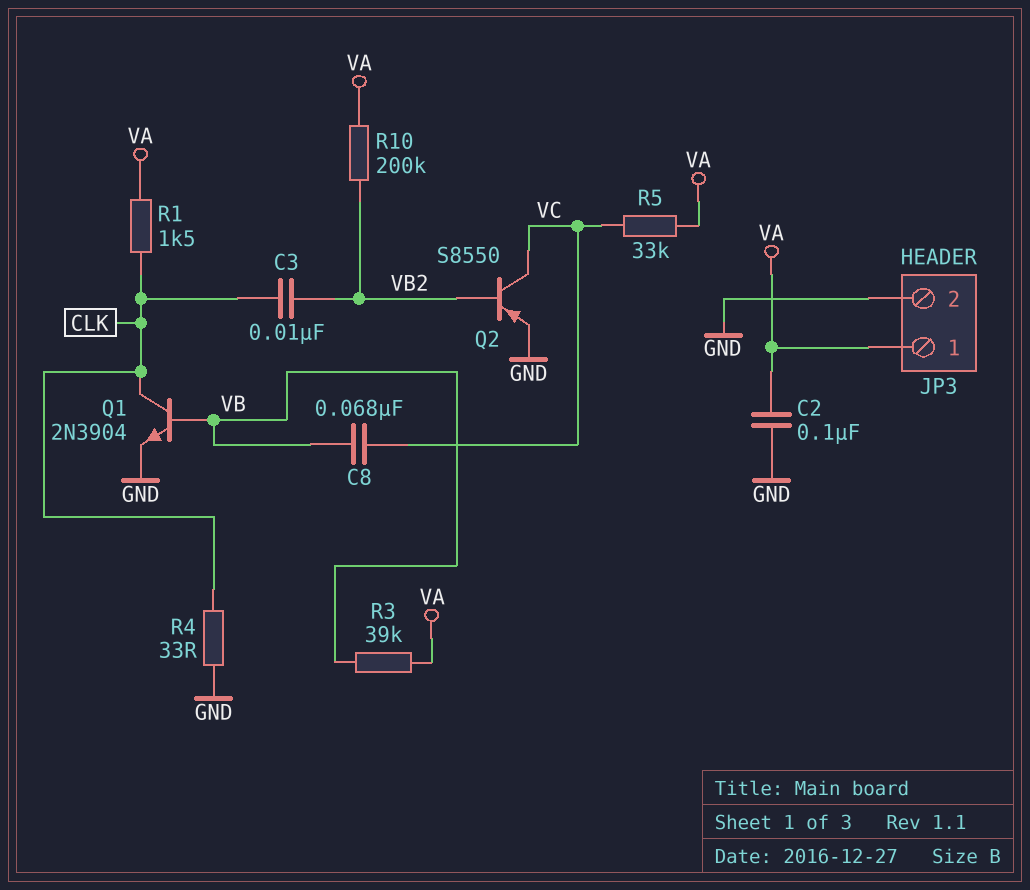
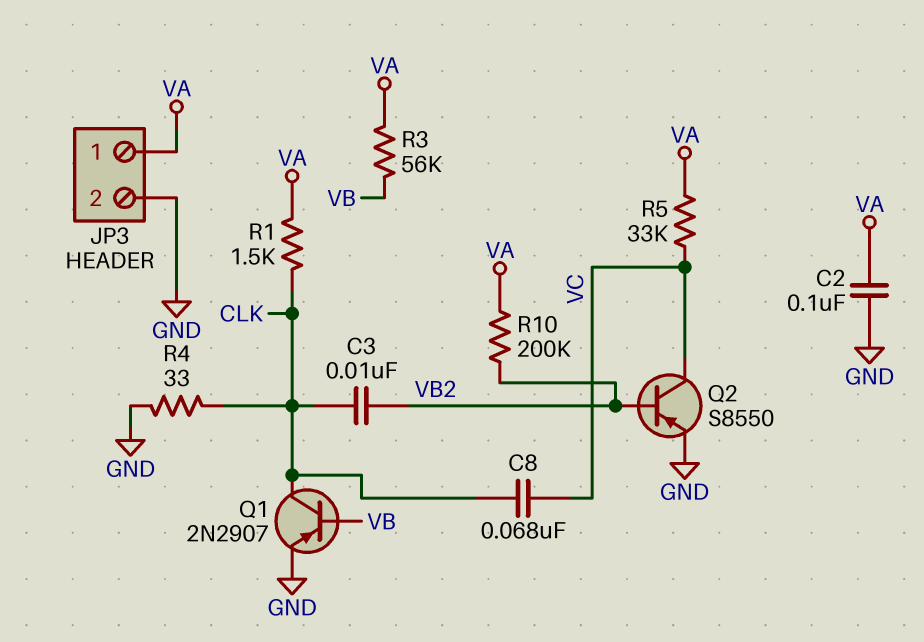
C8: 68nF (VB, VC) -> 68nF (CLK, VC)
Q1: NPN 2N3904 (B VB, C CLK, E GND) -> PNP 2N2907 (B VB, C CLK, E GND)
R3: 39k (VA, VB) -> 56k (VA, VB)

